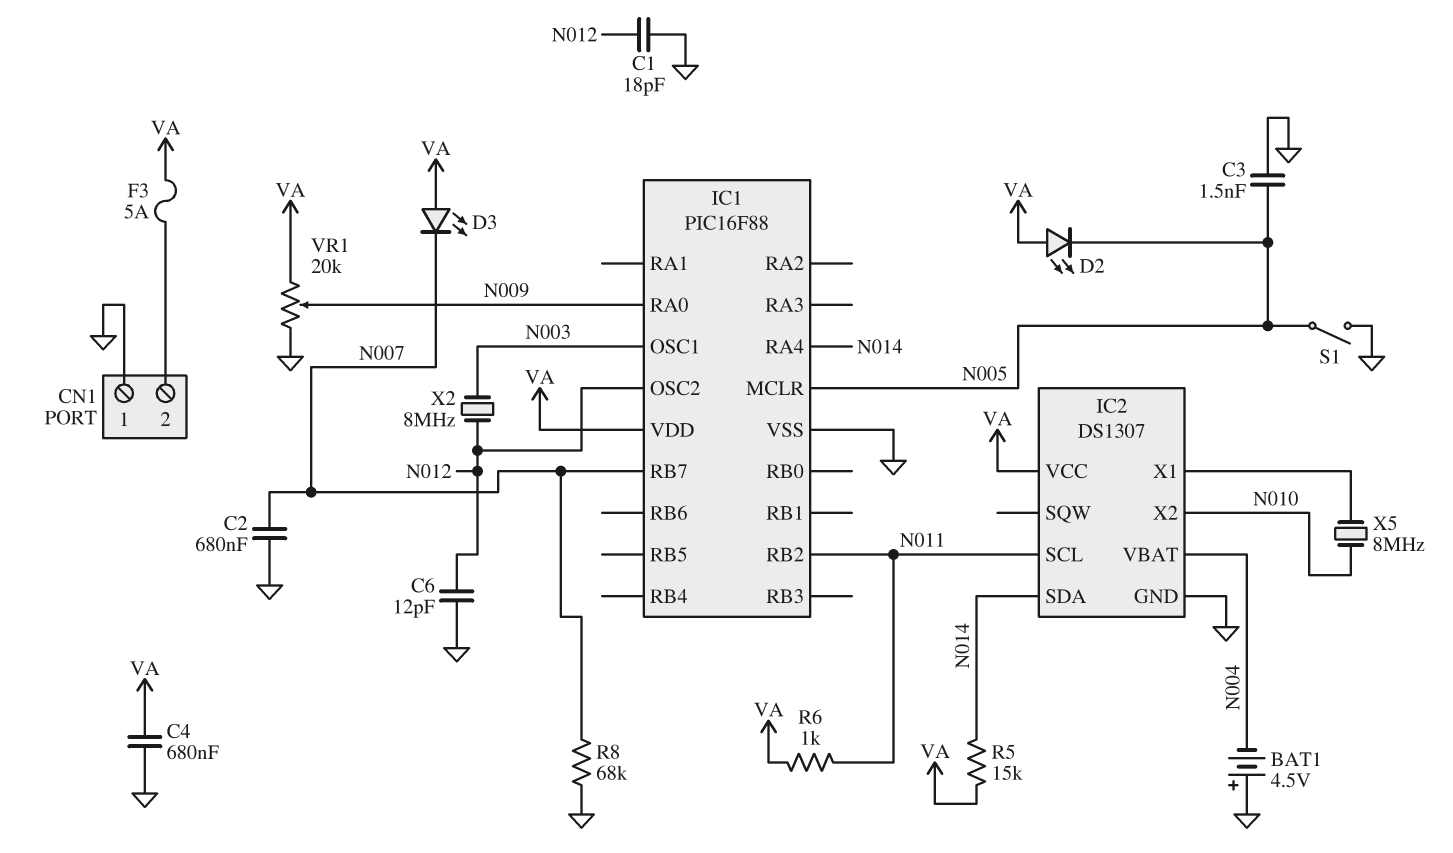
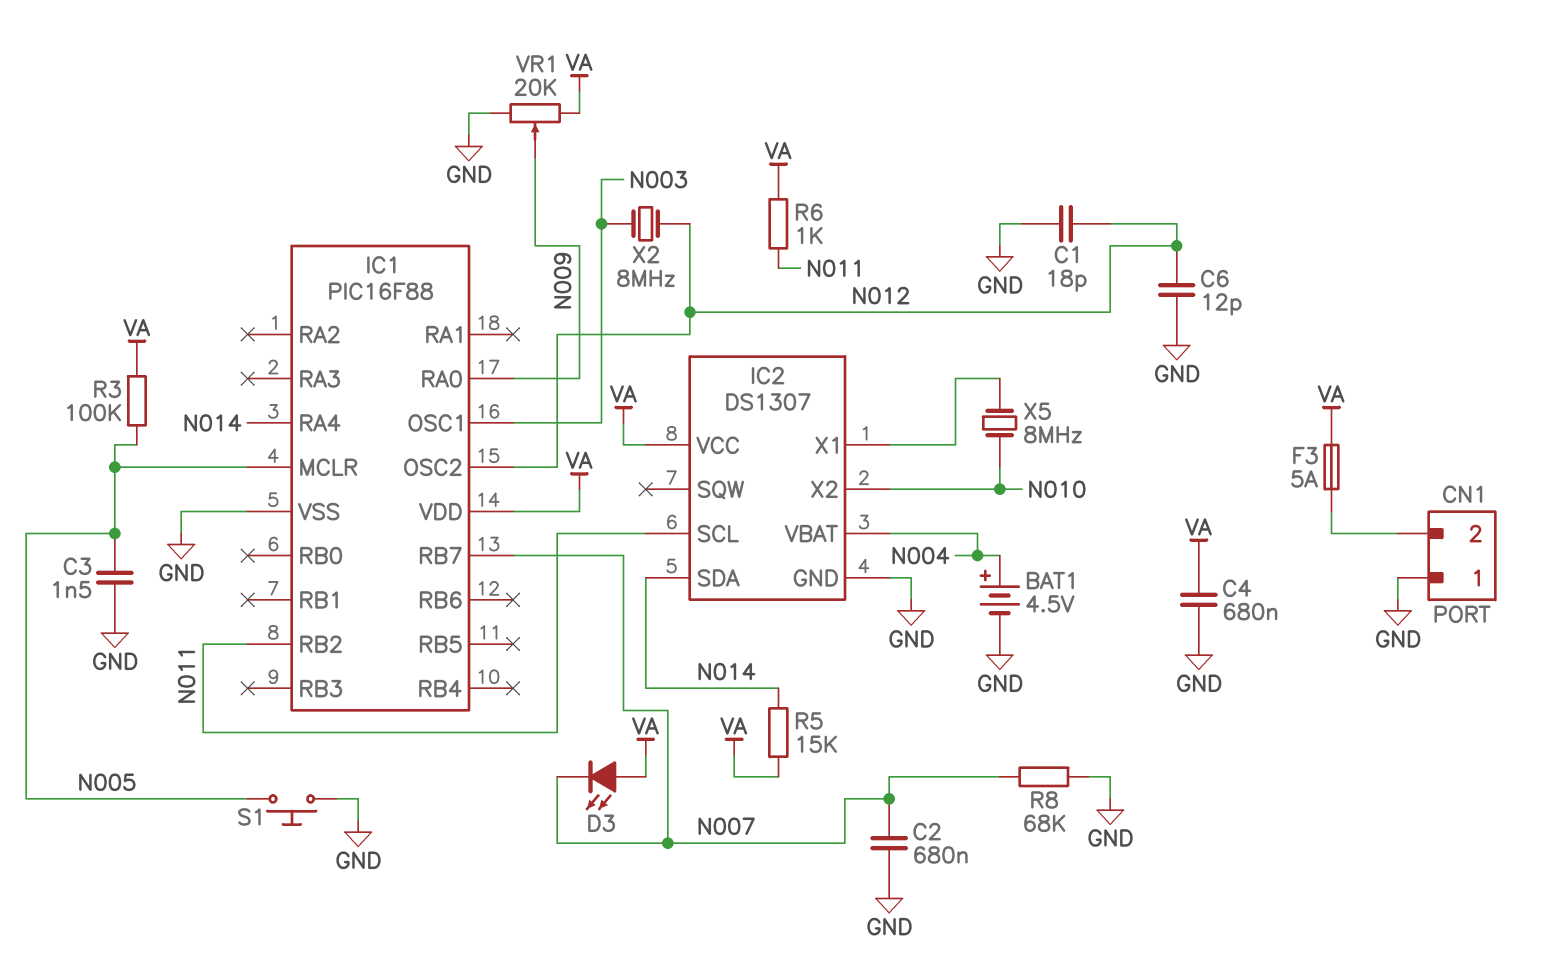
BAT1: 4.5V (plus GND, minus N004) -> 4.5V (plus N004, minus GND)
D2: LED (A VA, K N005) -> none
R3: none -> 100k (N005, VA)
S1: switch (GND, N005) -> button (GND, N005)

